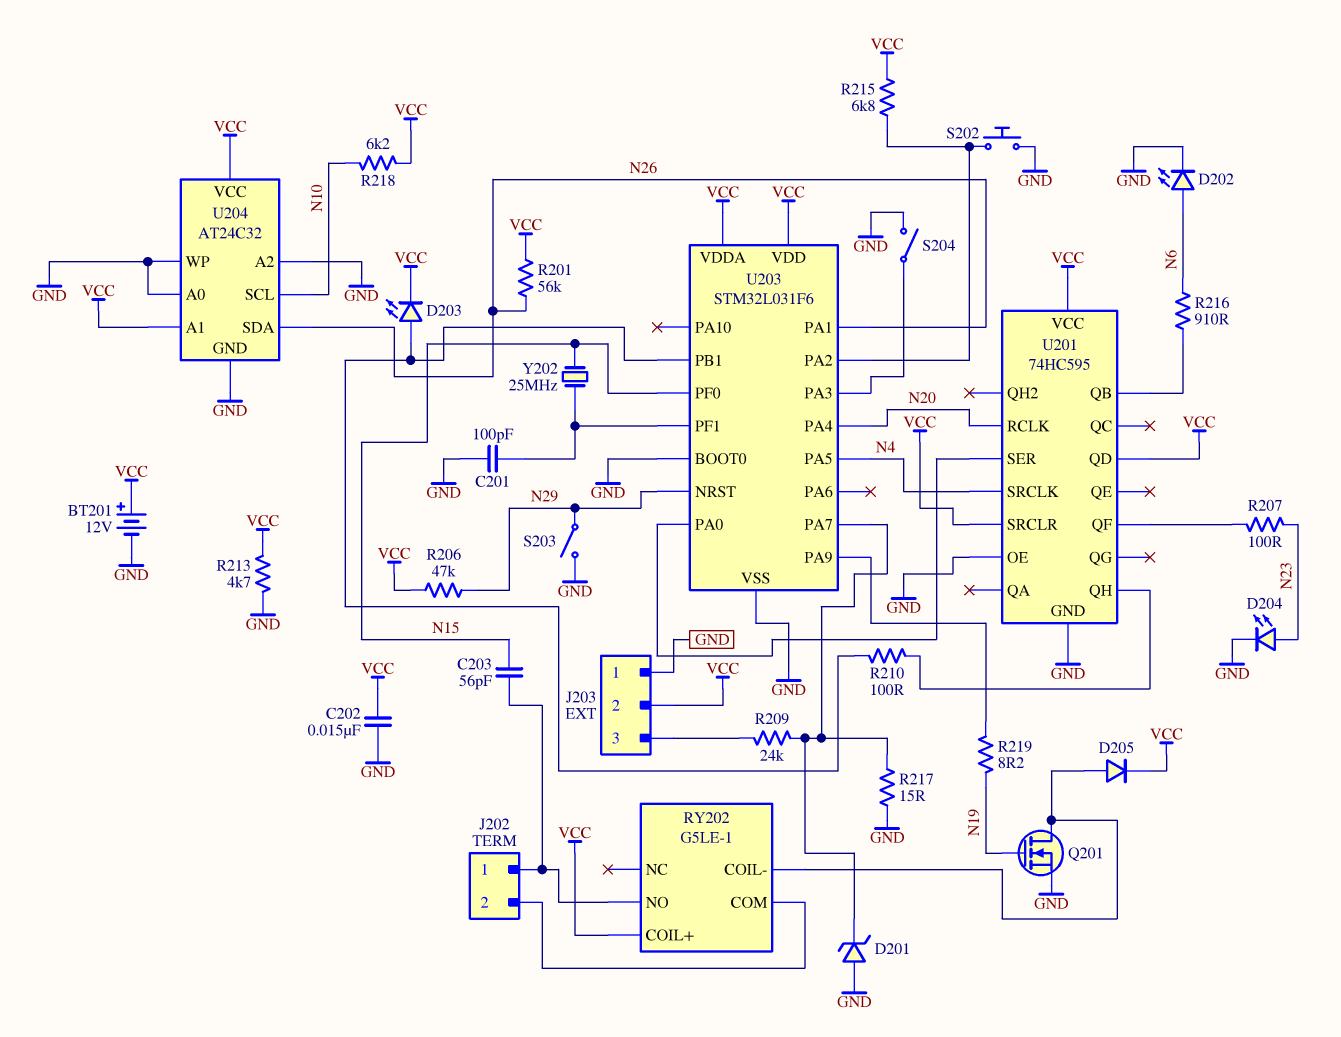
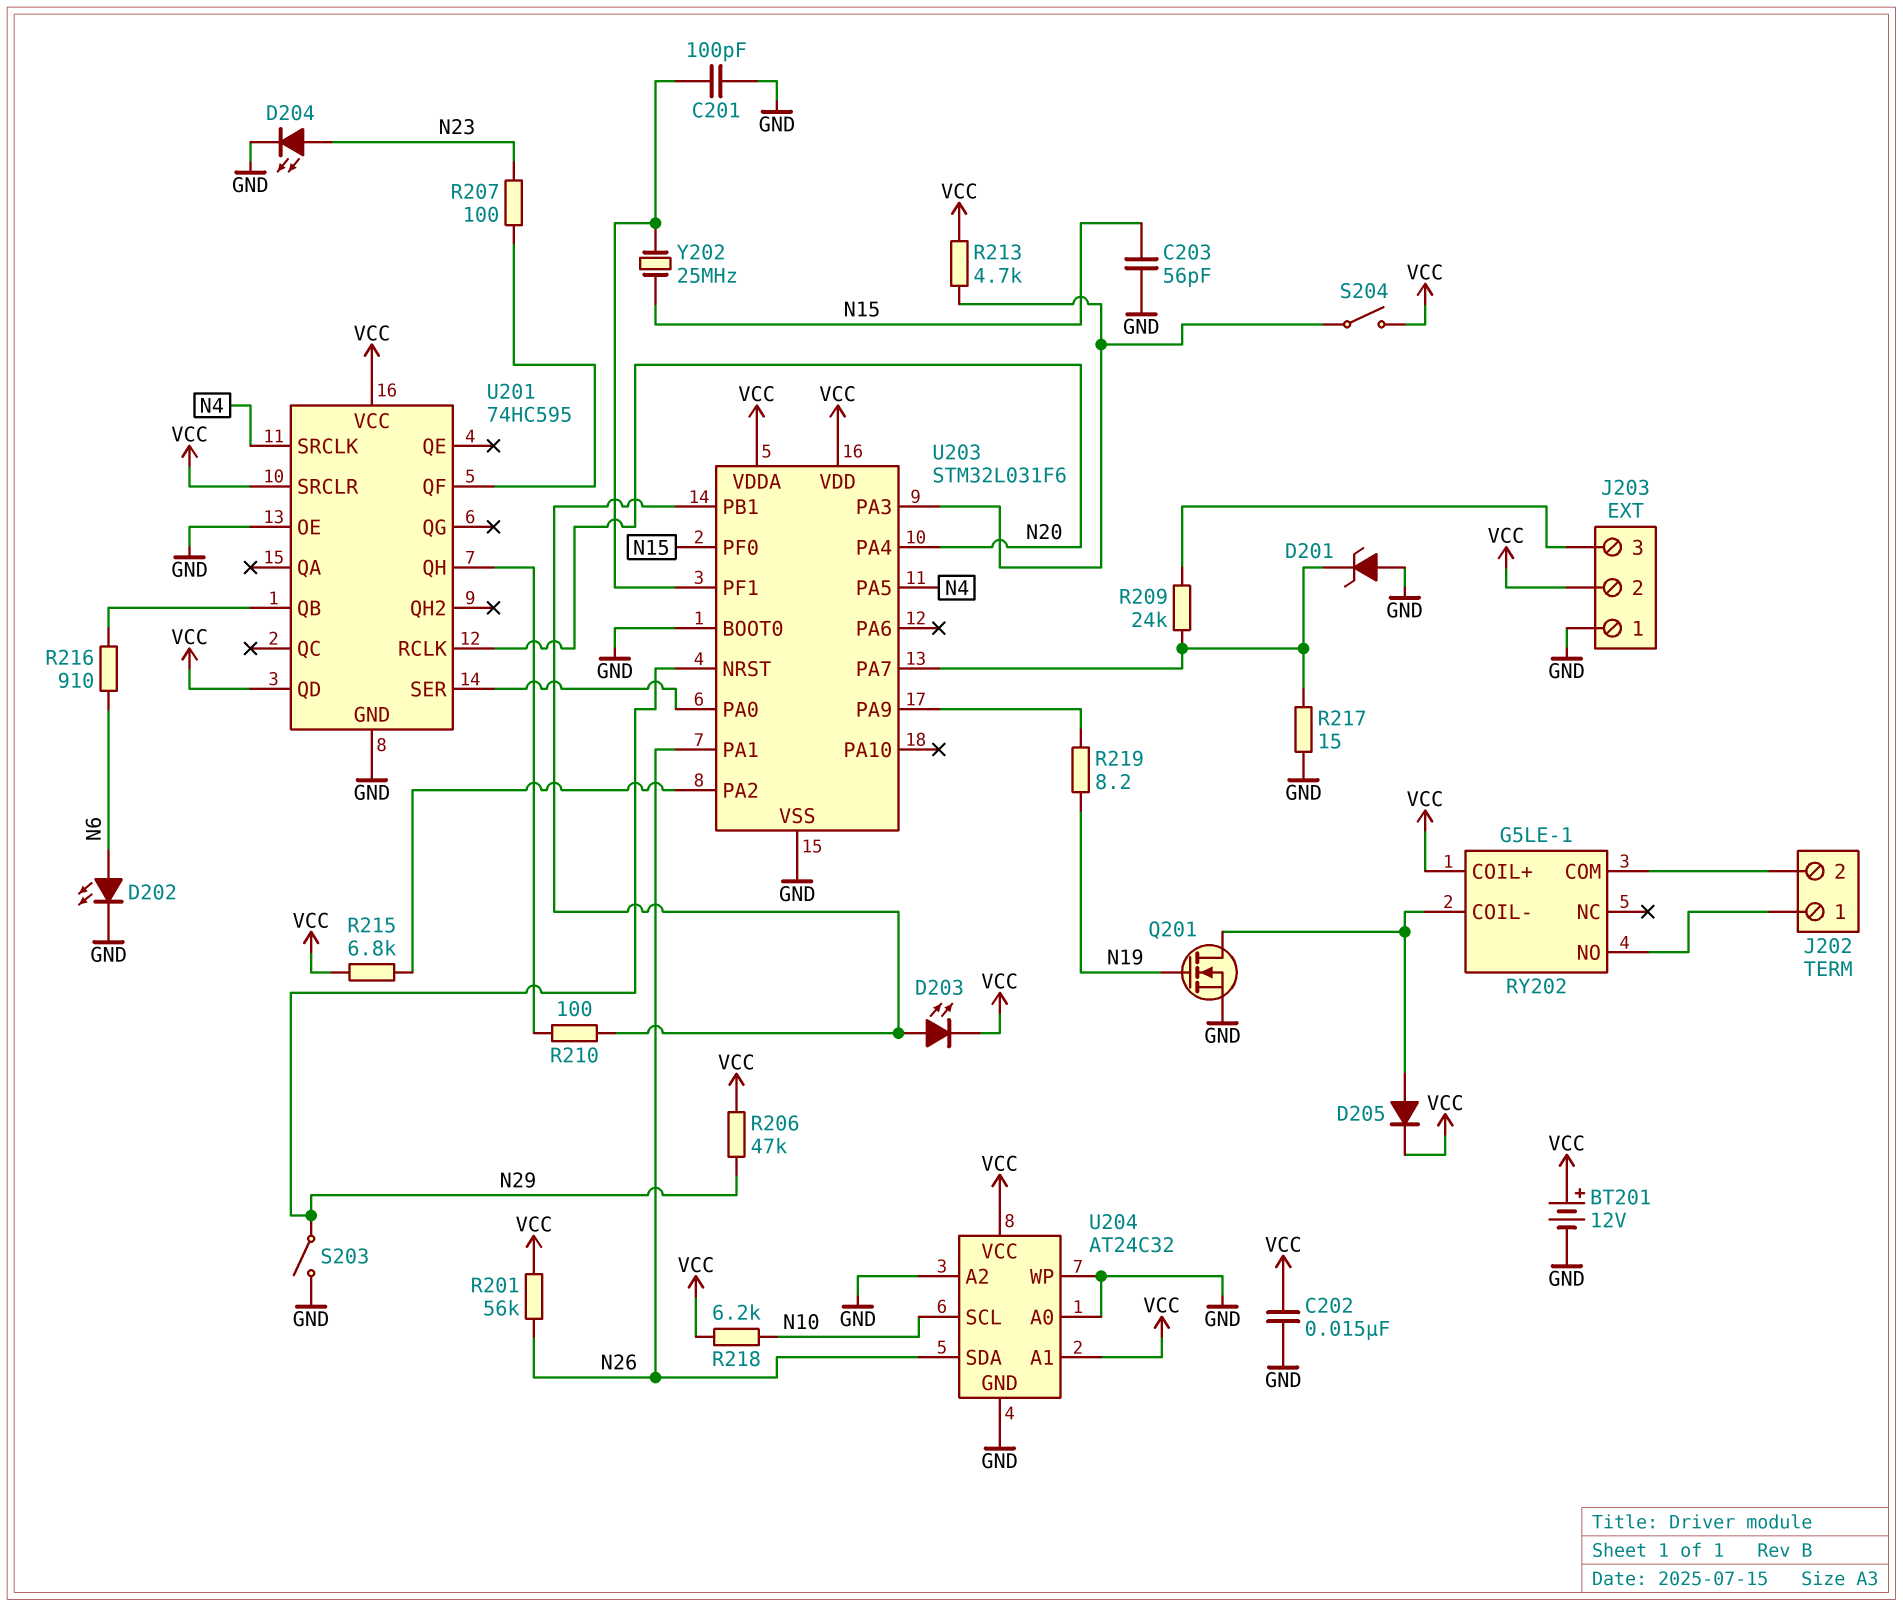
C203: 56pF (J202/1, N15) -> 56pF (GND, N15)
R213: 4.7k (GND, VCC) -> 4.7k (U203/PA3, VCC)
S202: button (GND, U203/PA2) -> none
S204: switch (GND, U203/PA3) -> switch (U203/PA3, VCC)

